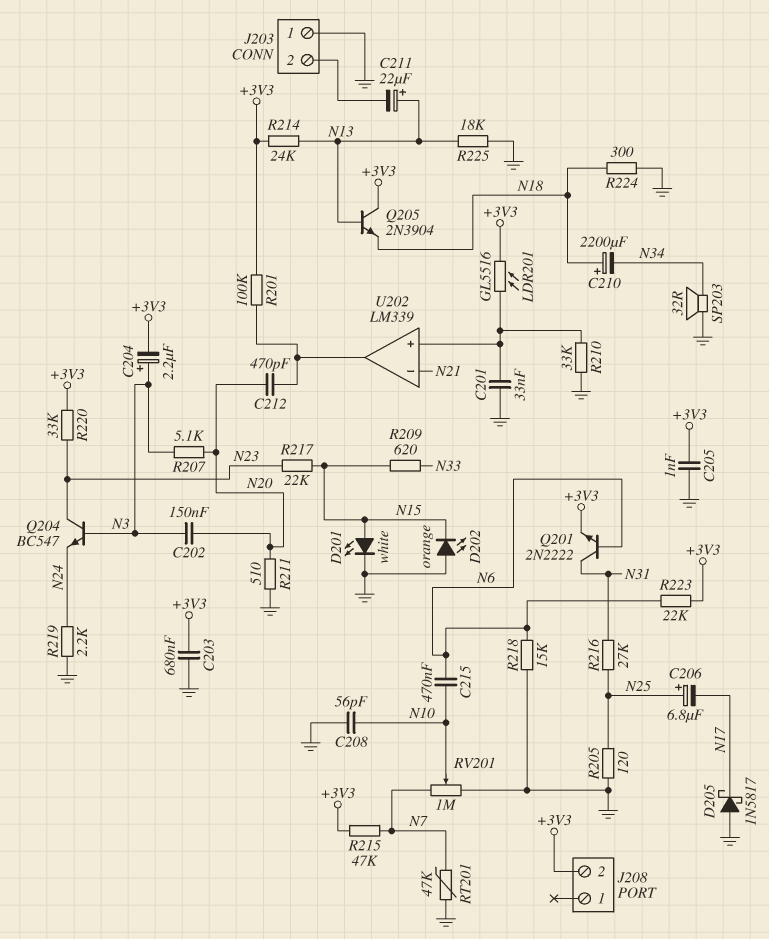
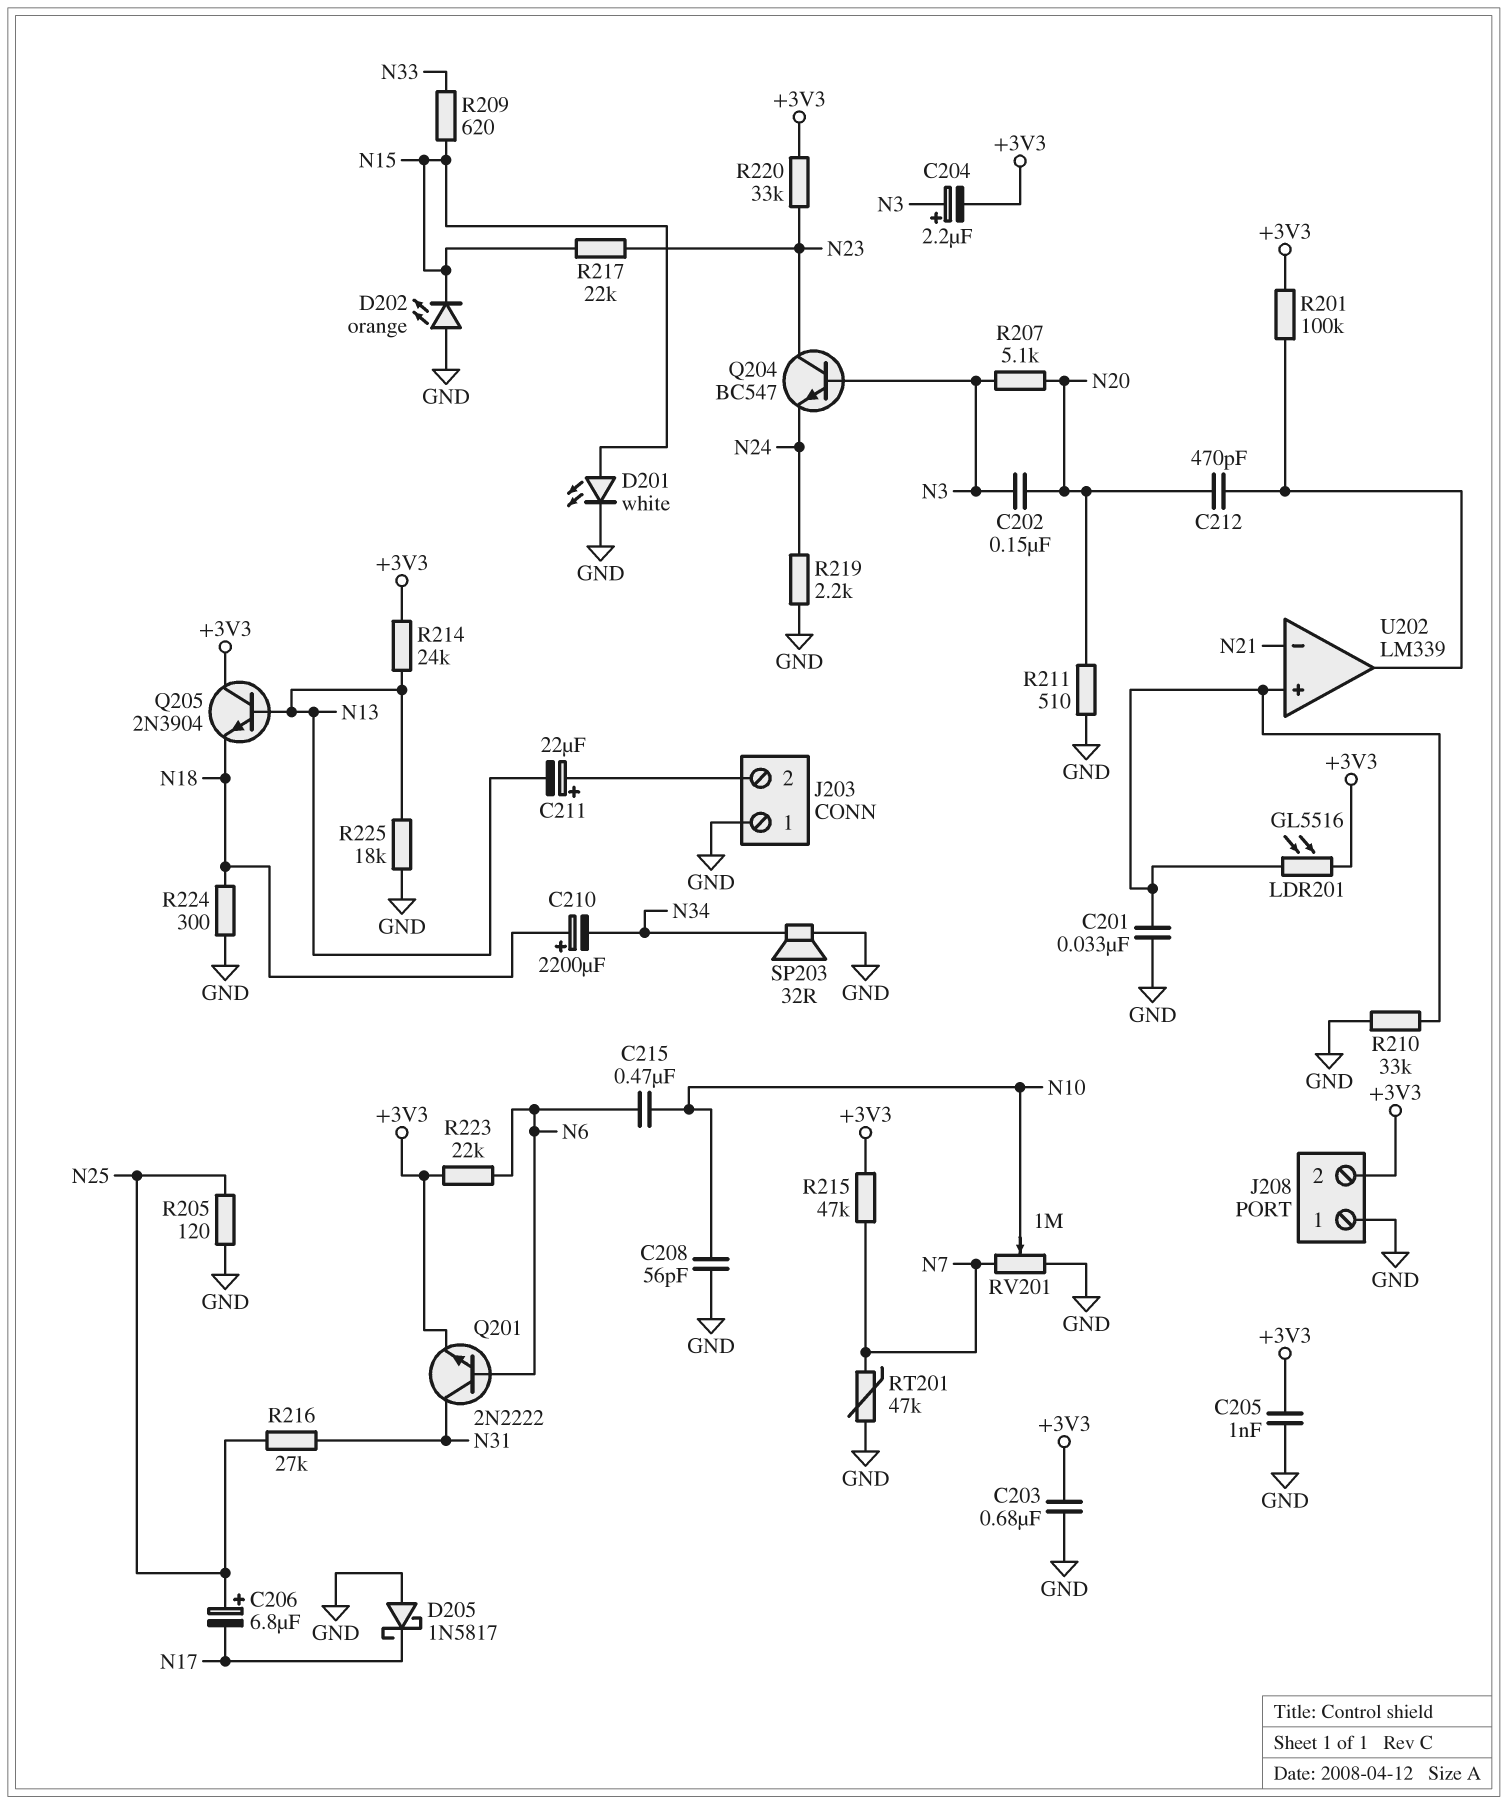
C211: 22uF (plus N13, minus J203/2) -> 22uF (plus J203/2, minus N13)
J208 pin 1: none -> GND
R218: 15k (GND, N6) -> none

